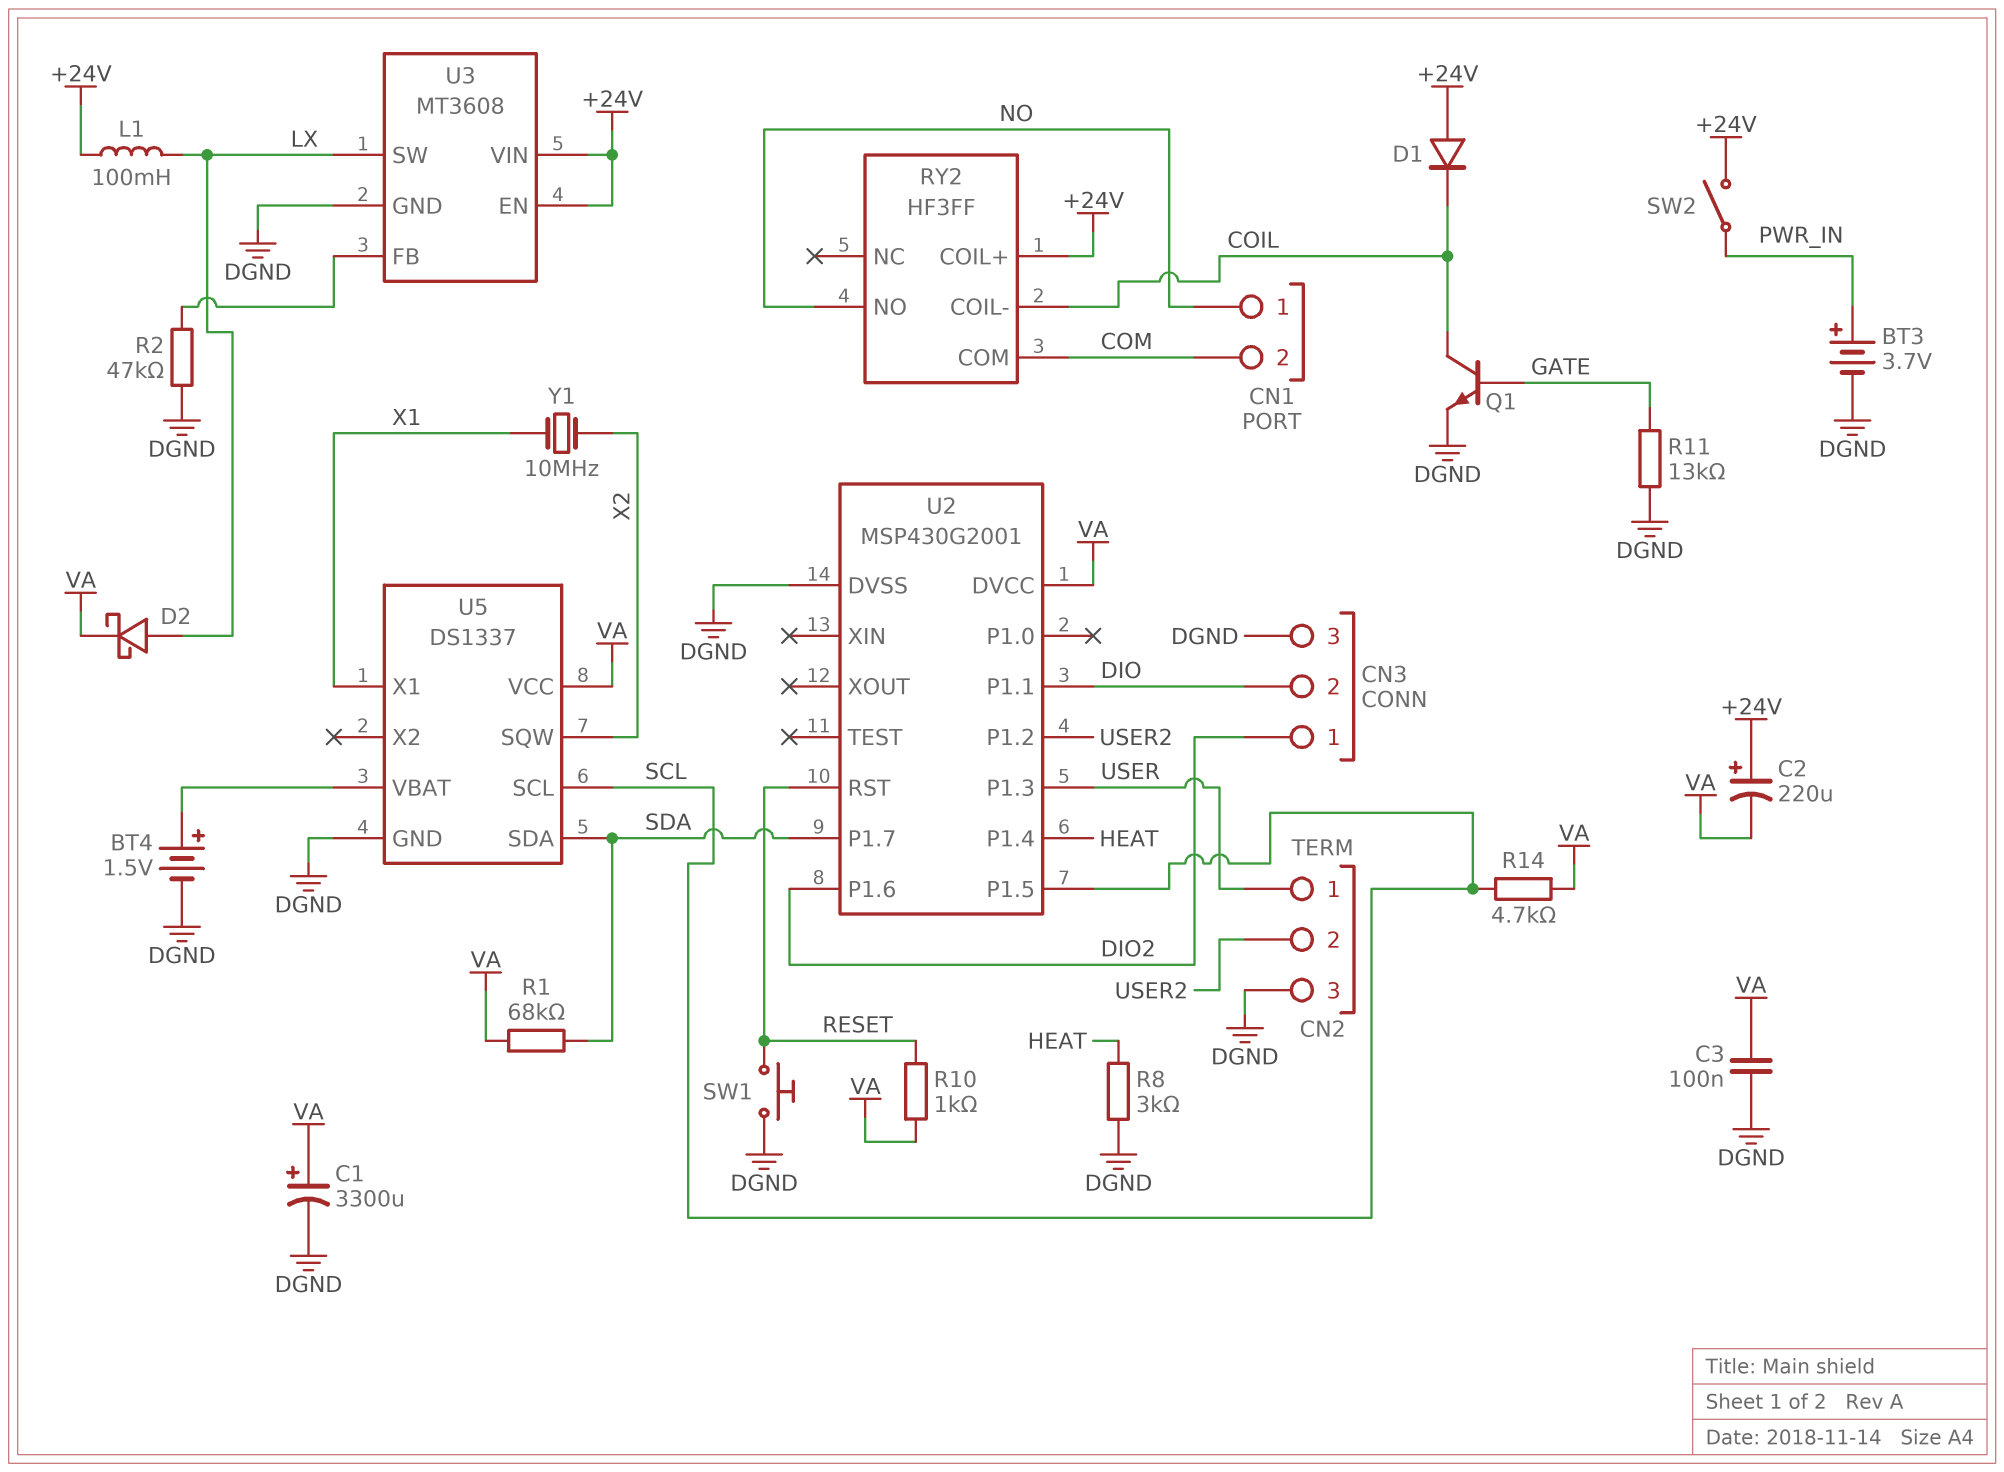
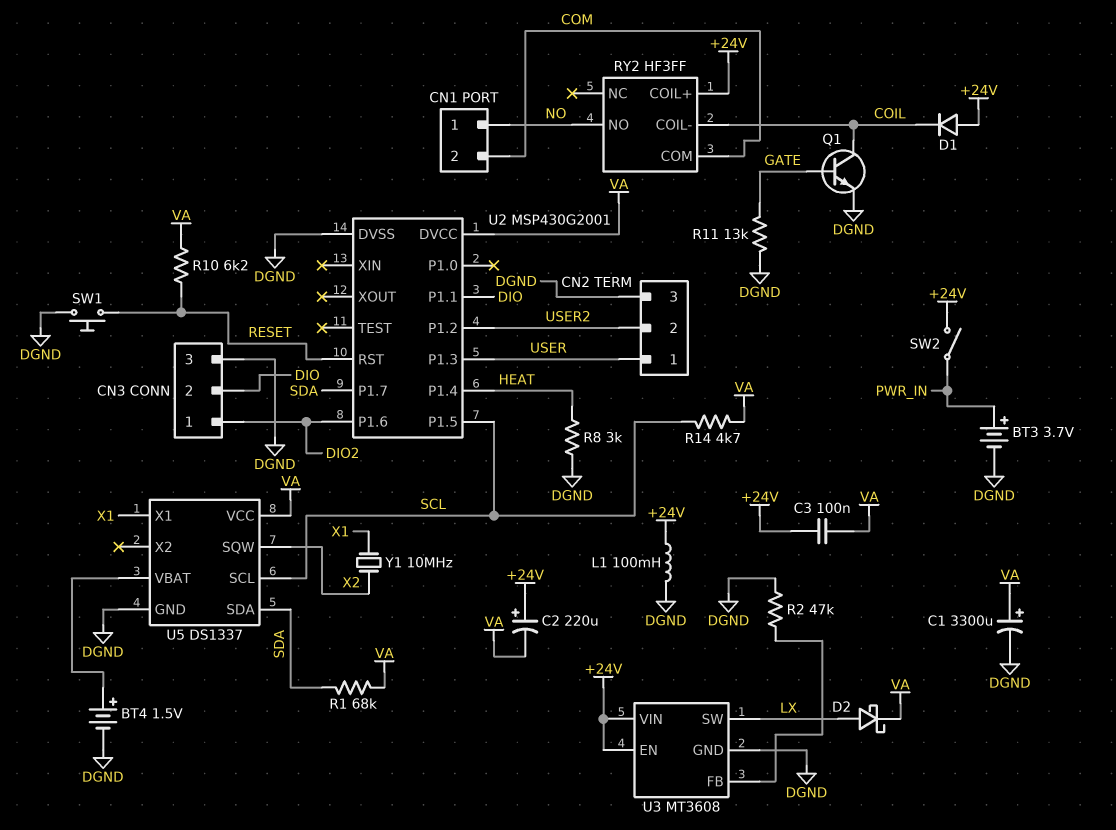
C3: 100nF (DGND, VA) -> 100nF (+24V, VA)
L1: 100mH (+24V, LX) -> 100mH (+24V, DGND)
R10: 1k (RESET, VA) -> 6.2k (RESET, VA)

